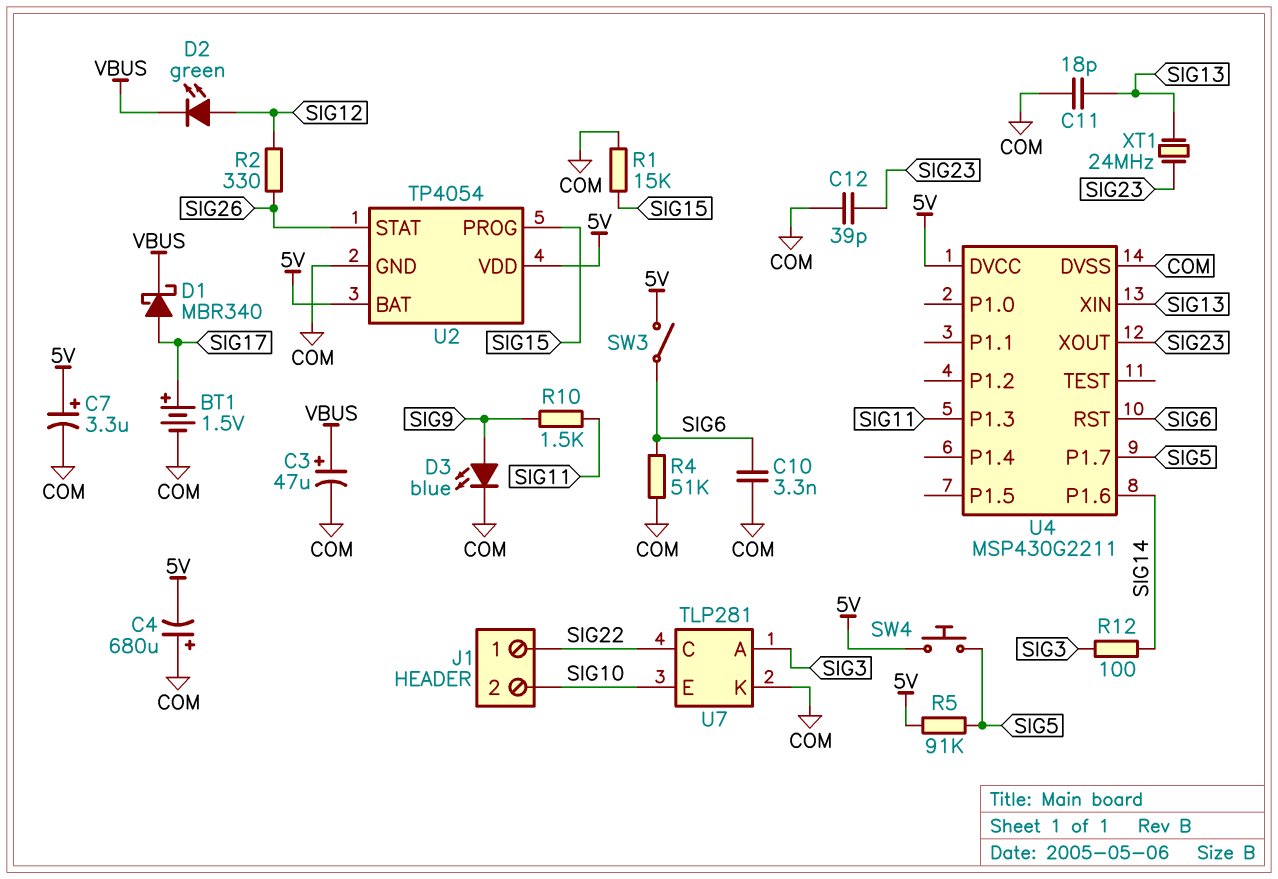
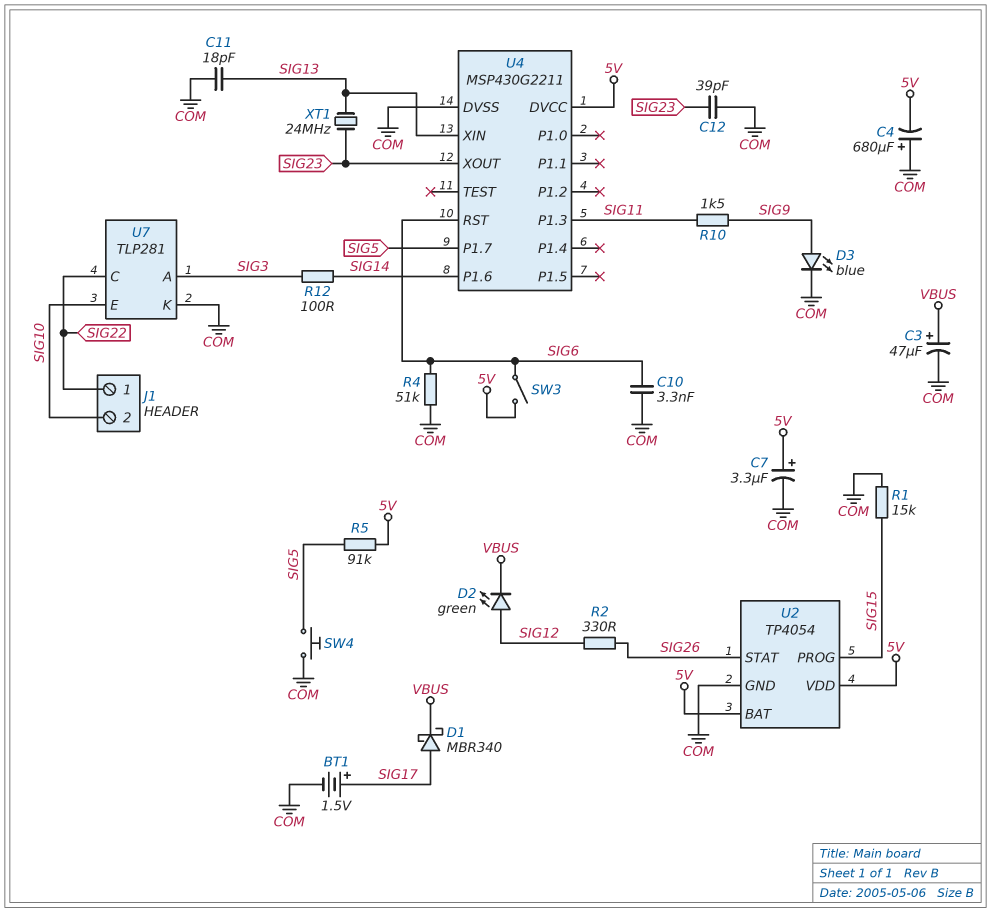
SW4: button (5V, SIG5) -> button (COM, SIG5)

